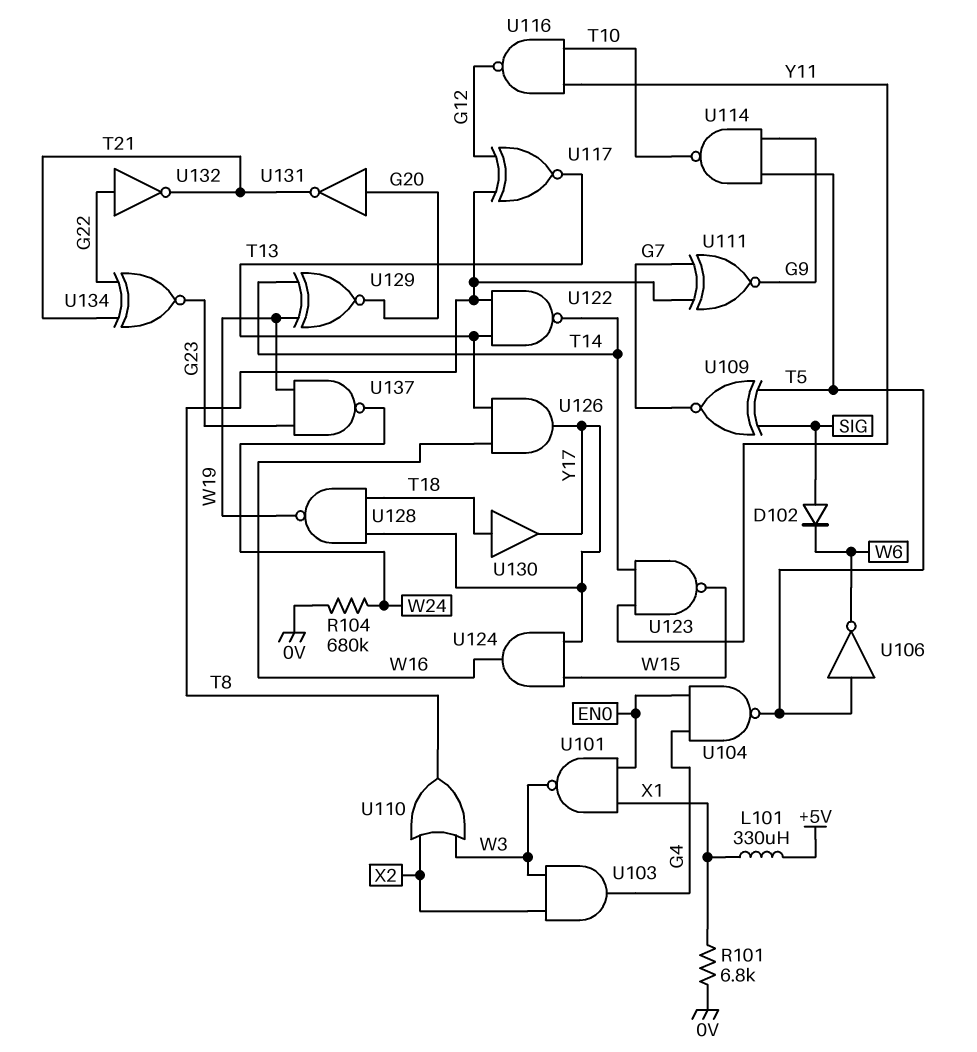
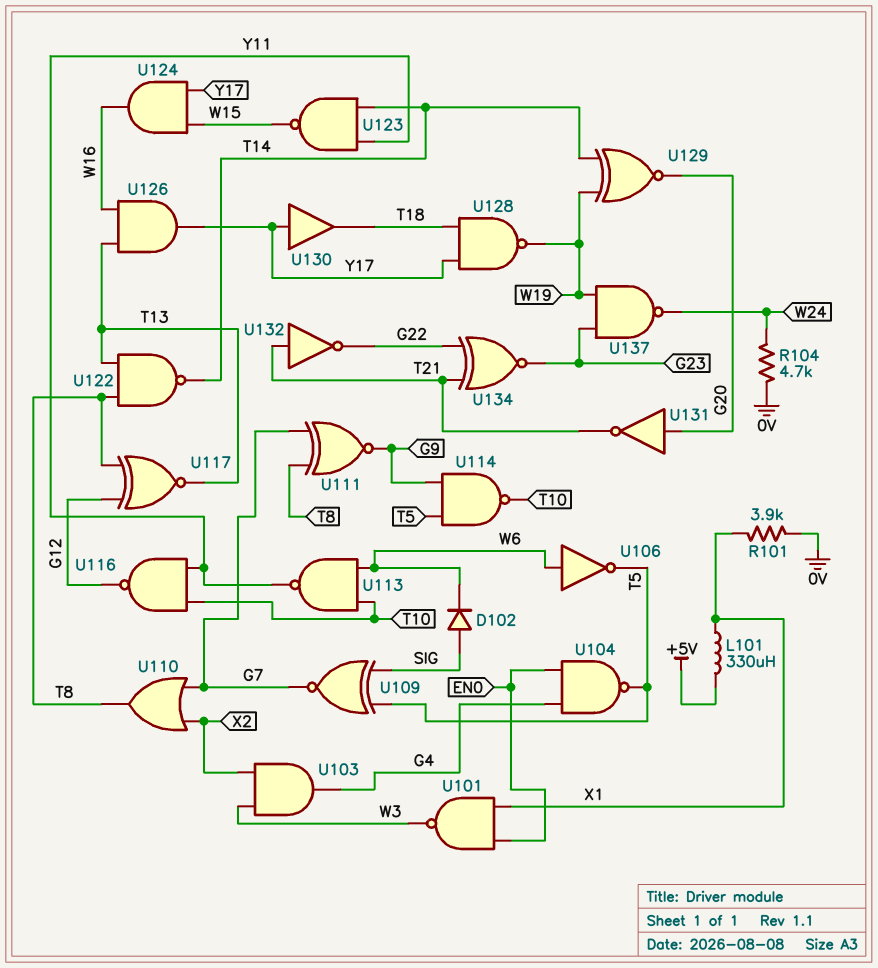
R101: 6.8k (0V, X1) -> 3.9k (0V, X1)
R104: 680k (0V, W24) -> 4.7k (0V, W24)
U106: NOT (in T5, out W6) -> NOT (in W6, out T5)
U110: OR (in W3, in X2, out T8) -> OR (in G7, in X2, out T8)
U113: none -> NAND (in T10, in W6, out Y11)
U130: buffer (in T18, out Y17) -> buffer (in Y17, out T18)
U132: NOT (in G22, out T21) -> NOT (in T21, out G22)

